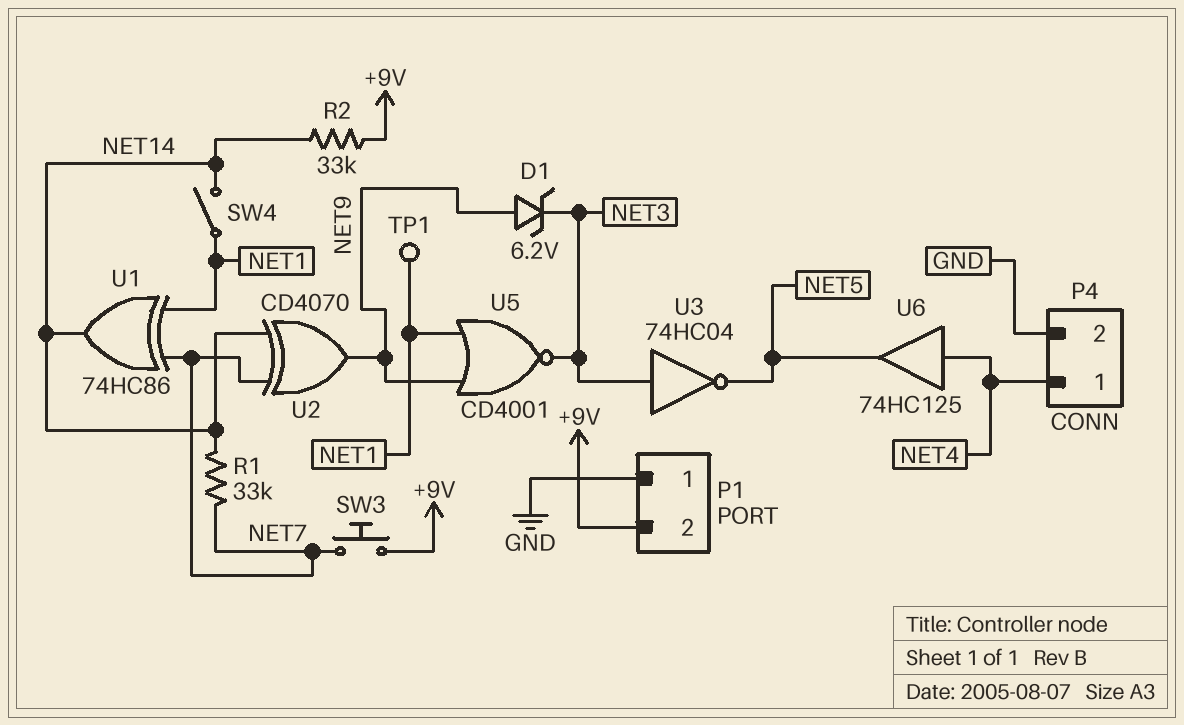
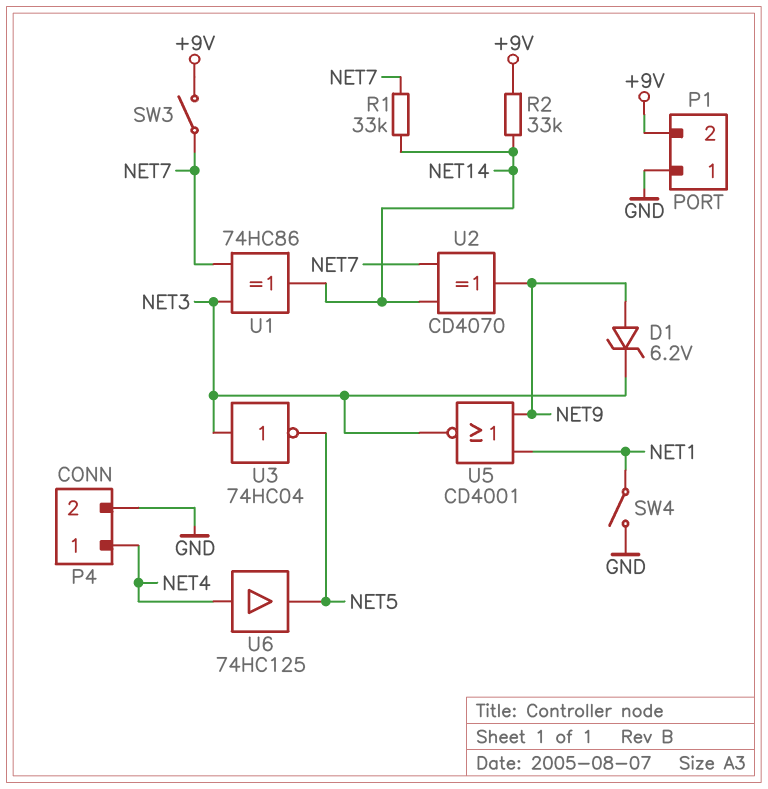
SW3: button (+9V, NET7) -> switch (+9V, NET7)
SW4: switch (NET1, NET14) -> switch (GND, NET1)
TP1: test point (NET1) -> none
U1: XOR 74HC86 (in NET1, in NET7, out NET14) -> XOR 74HC86 (in NET3, in NET7, out NET14)

